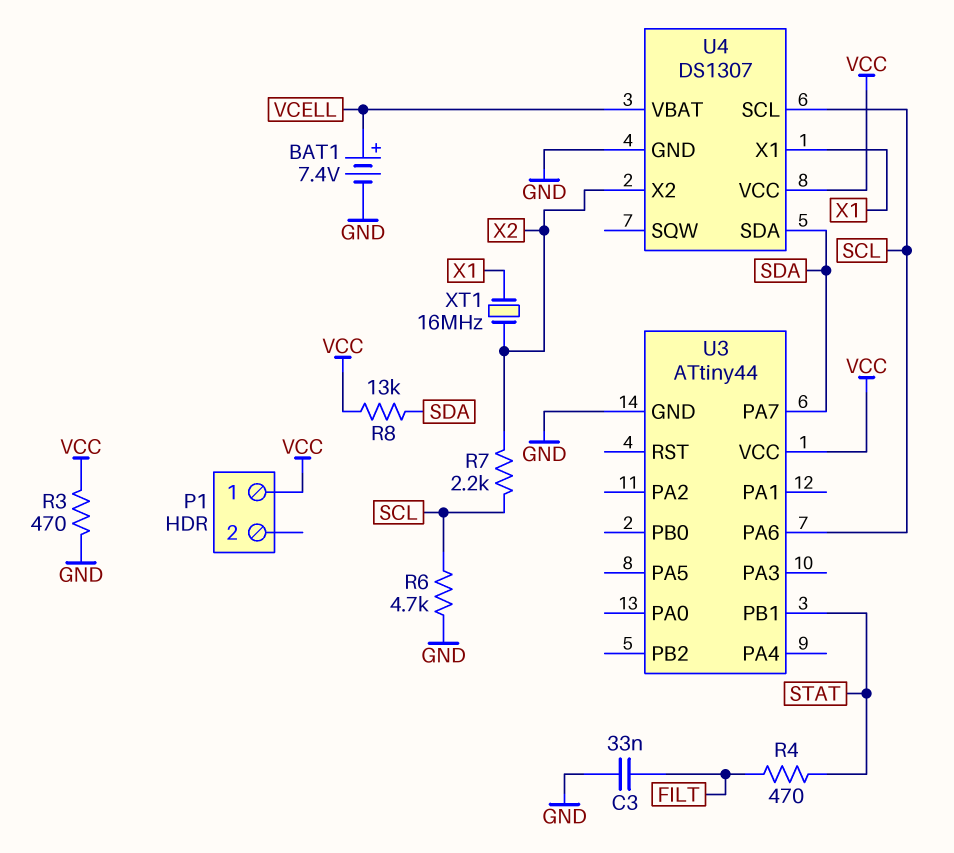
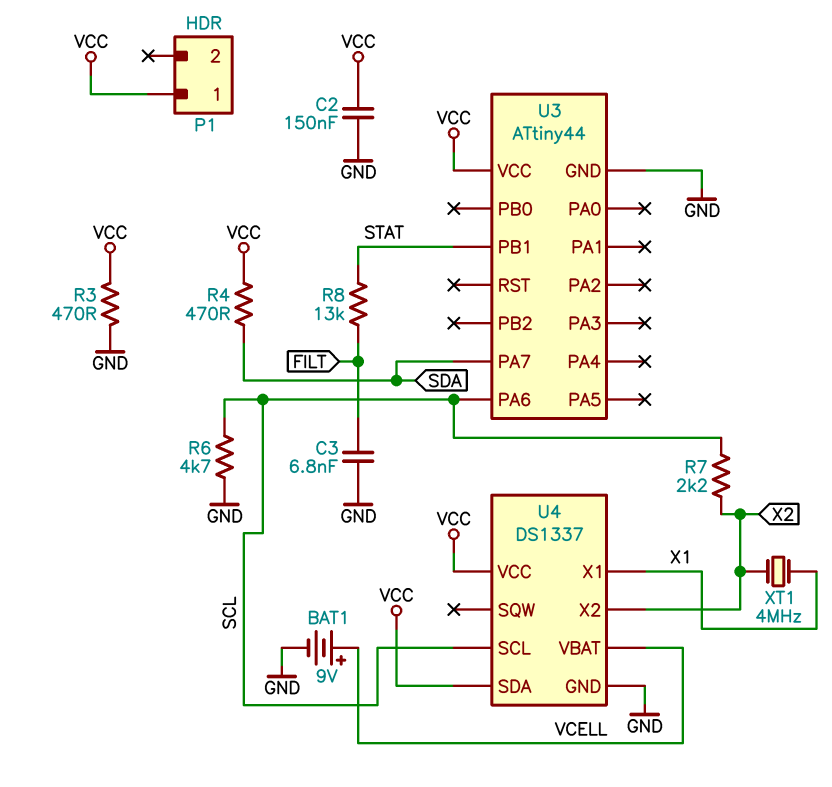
BAT1: 7.4V (plus VCELL, minus GND) -> 9V (plus VCELL, minus GND)
C2: none -> 150nF (GND, VCC)
C3: 33nF (FILT, GND) -> 6.8nF (FILT, GND)
R4: 470 (FILT, STAT) -> 470 (SDA, VCC)
R8: 13k (SDA, VCC) -> 13k (FILT, STAT)
U4: DS1307 -> DS1337
U4 pin SDA: SDA -> VCC
XT1: 16MHz (X1, X2) -> 4MHz (X1, X2)

